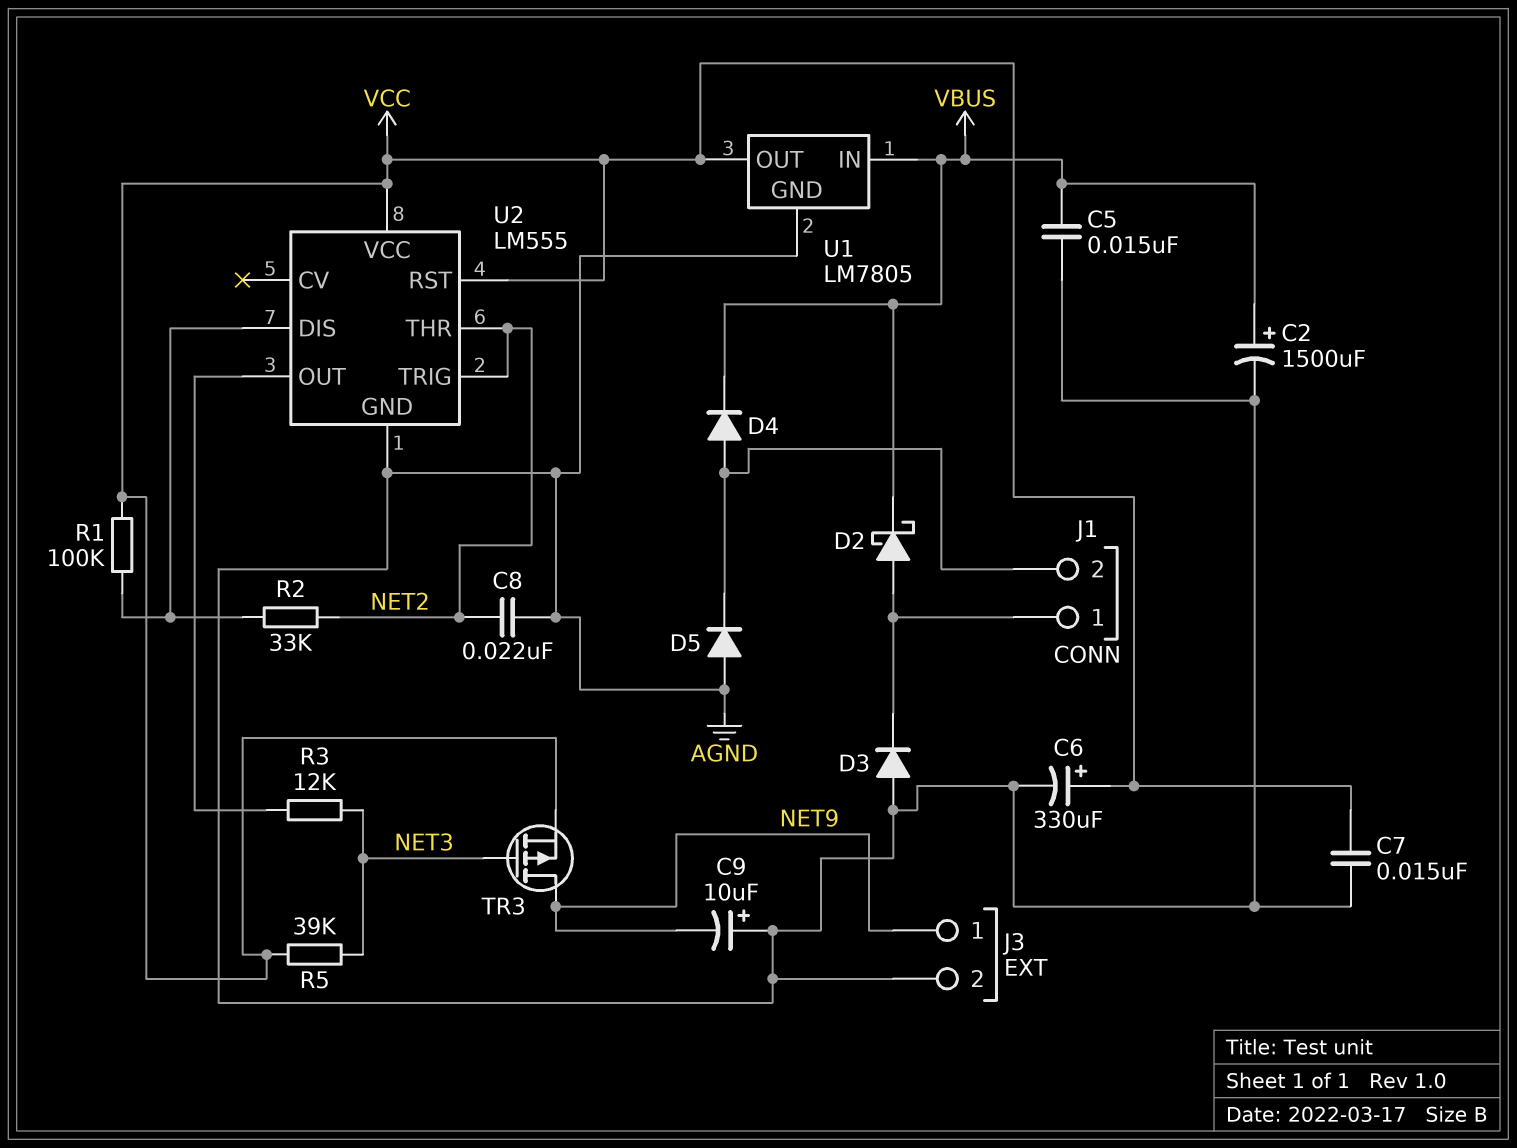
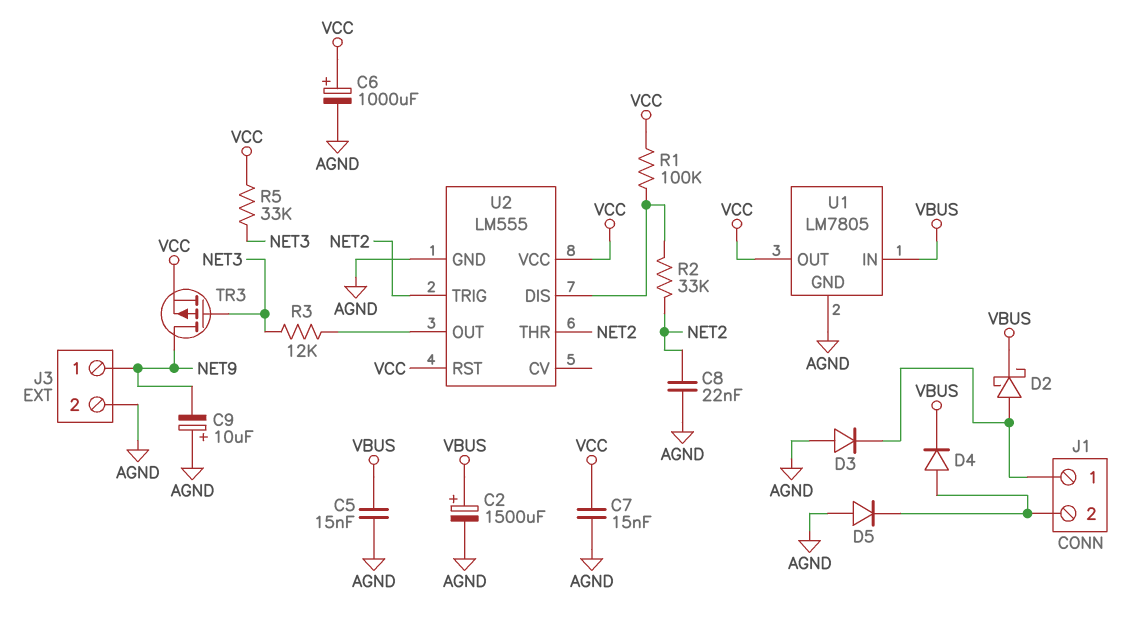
C6: 330uF (plus VCC, minus AGND) -> 1000uF (plus VCC, minus AGND)
R5: 39k (NET3, VCC) -> 33k (NET3, VCC)

